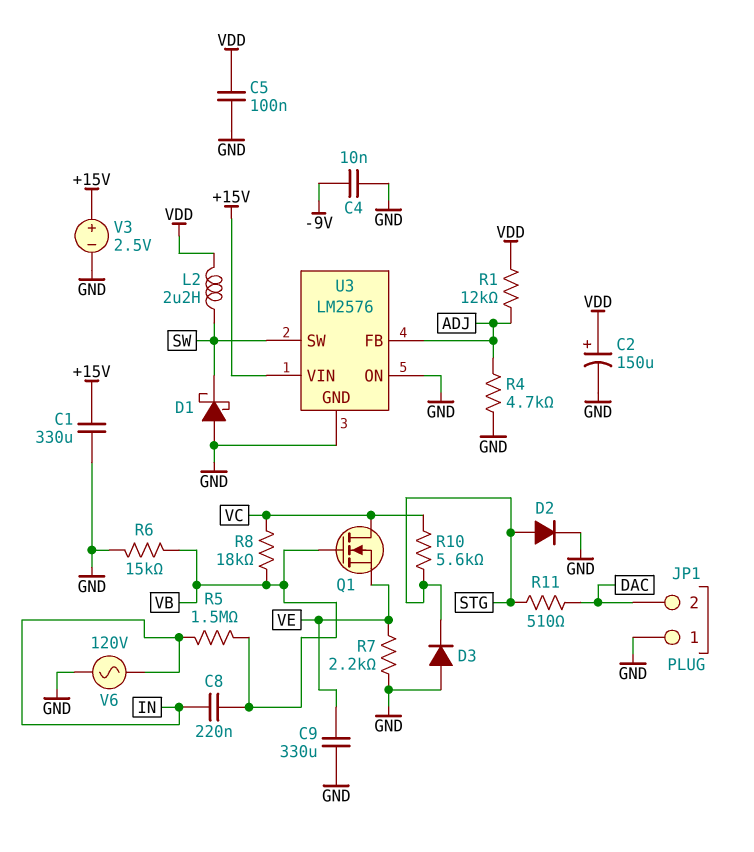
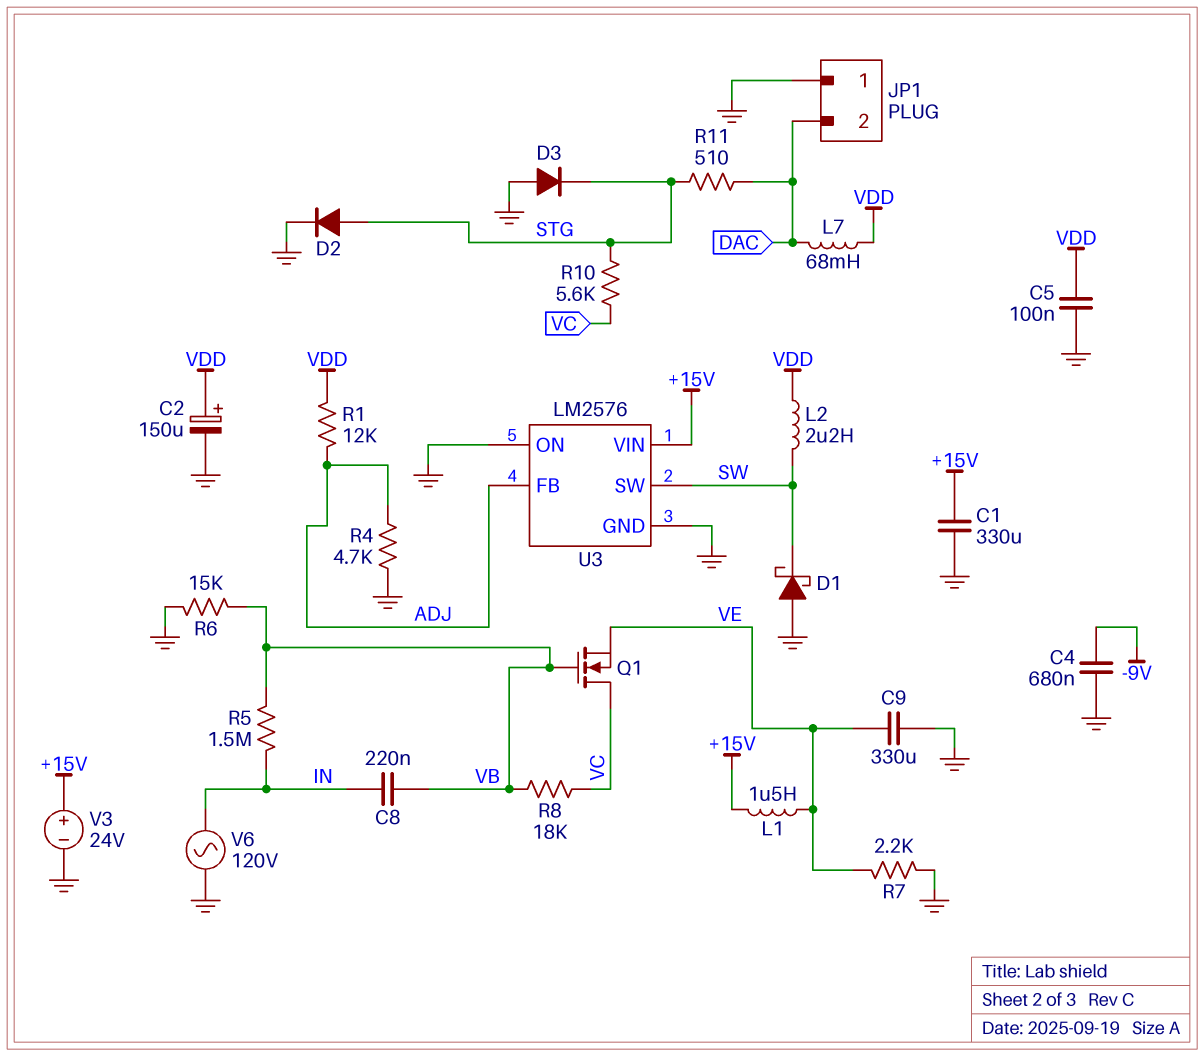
C4: 10nF (-9V, GND) -> 680nF (-9V, GND)
L1: none -> 1.5uH (+15V, VE)
L7: none -> 68mH (DAC, VDD)
V3: 2.5V (plus +15V, minus GND) -> 24V (plus +15V, minus GND)

